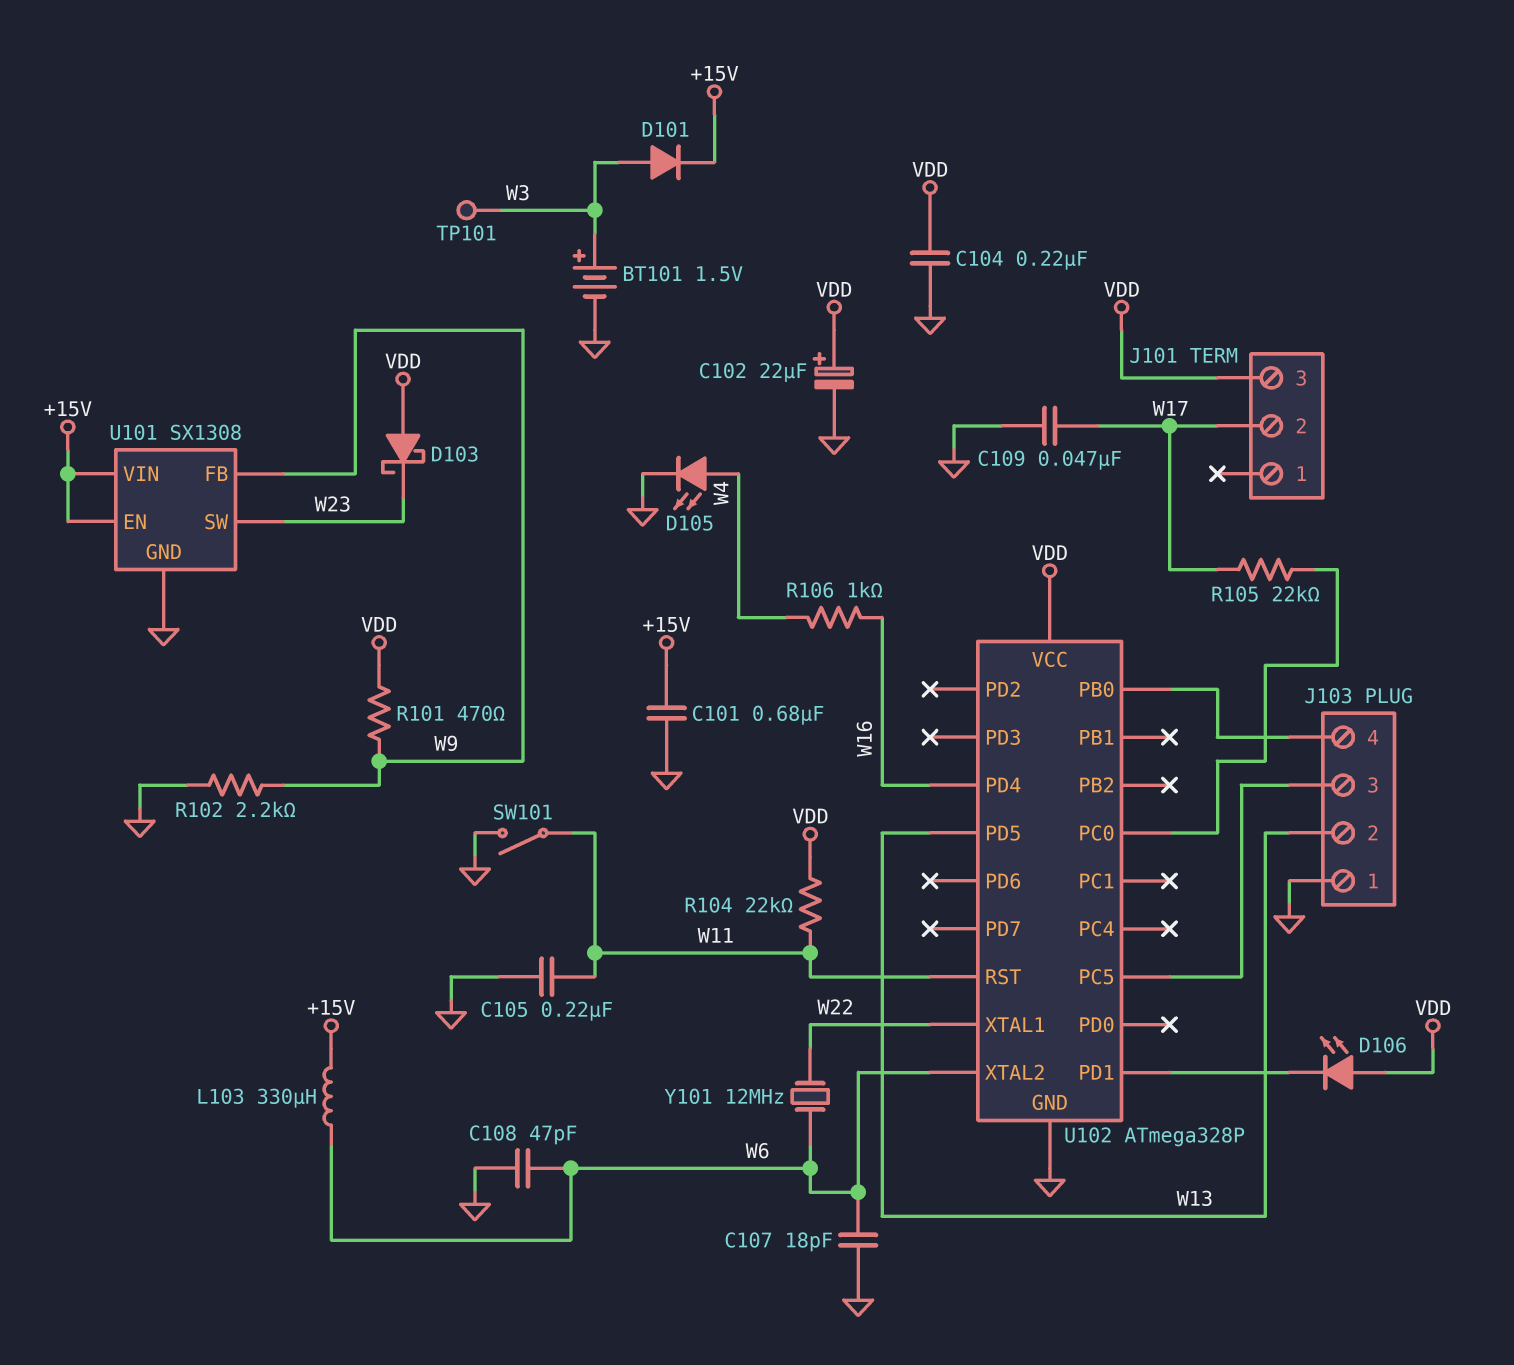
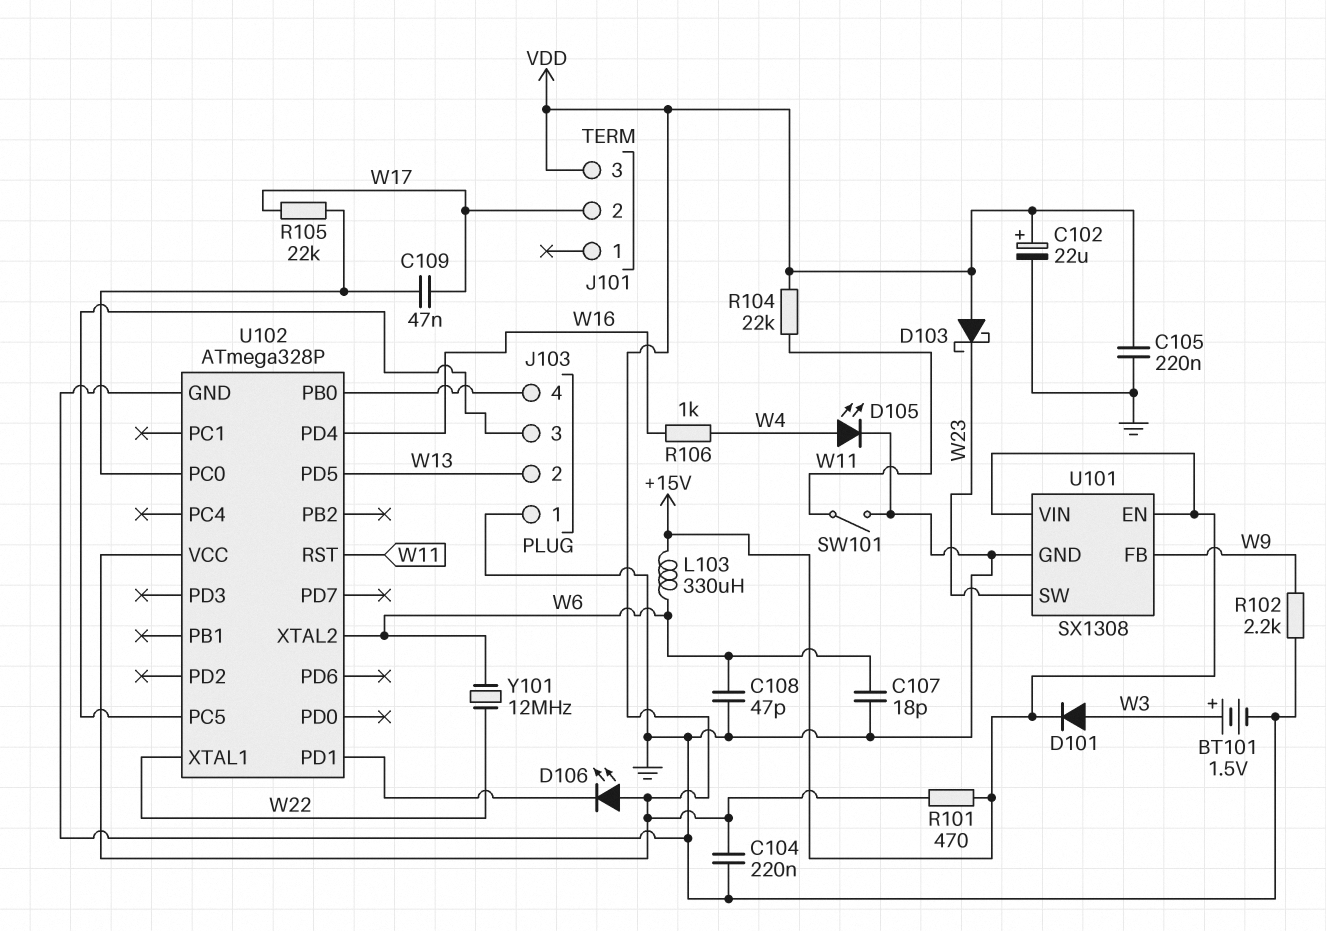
C101: 680nF (+15V, GND) -> none
C105: 220nF (GND, W11) -> 220nF (GND, VDD)
C109: 47nF (GND, W17) -> 47nF (U102/PC0, W17)
R101: 470 (VDD, W9) -> 470 (+15V, VDD)
TP101: test point (W3) -> none

